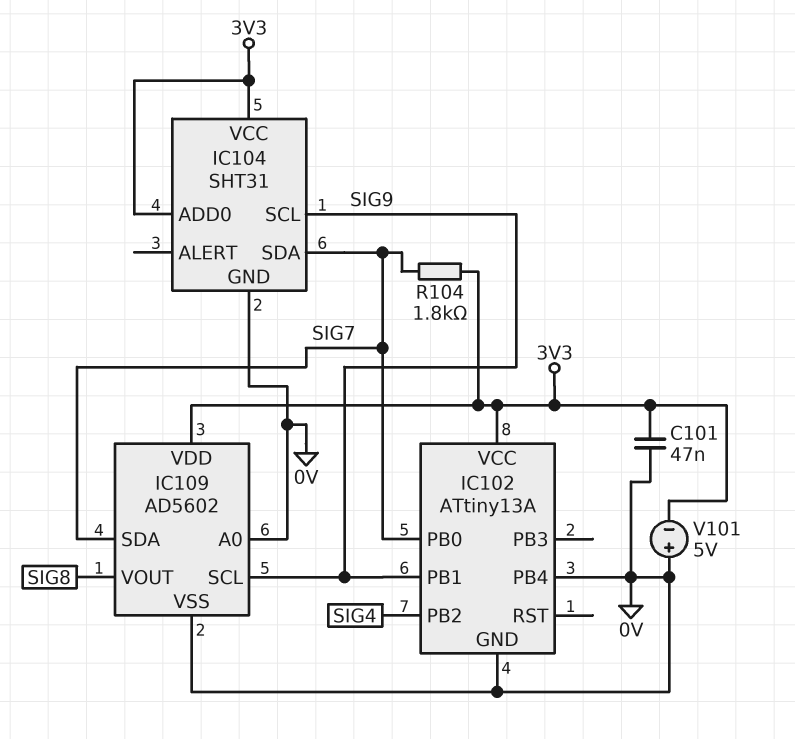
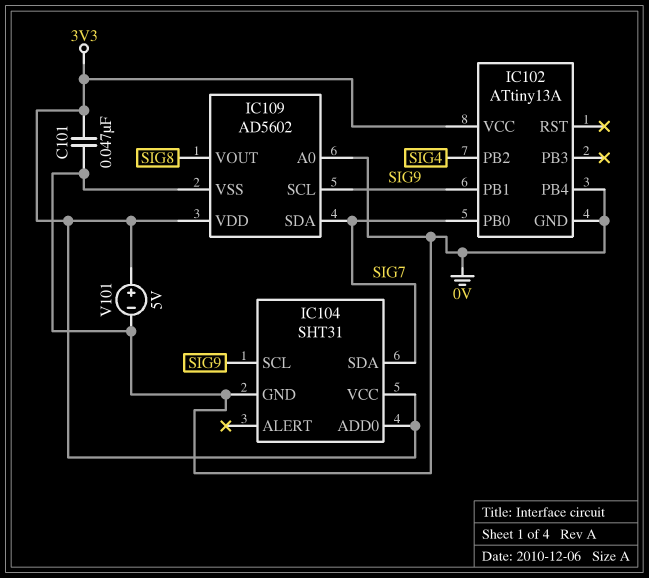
R104: 1.8k (3V3, SIG7) -> none
V101: 5V (plus 0V, minus 3V3) -> 5V (plus 3V3, minus 0V)

